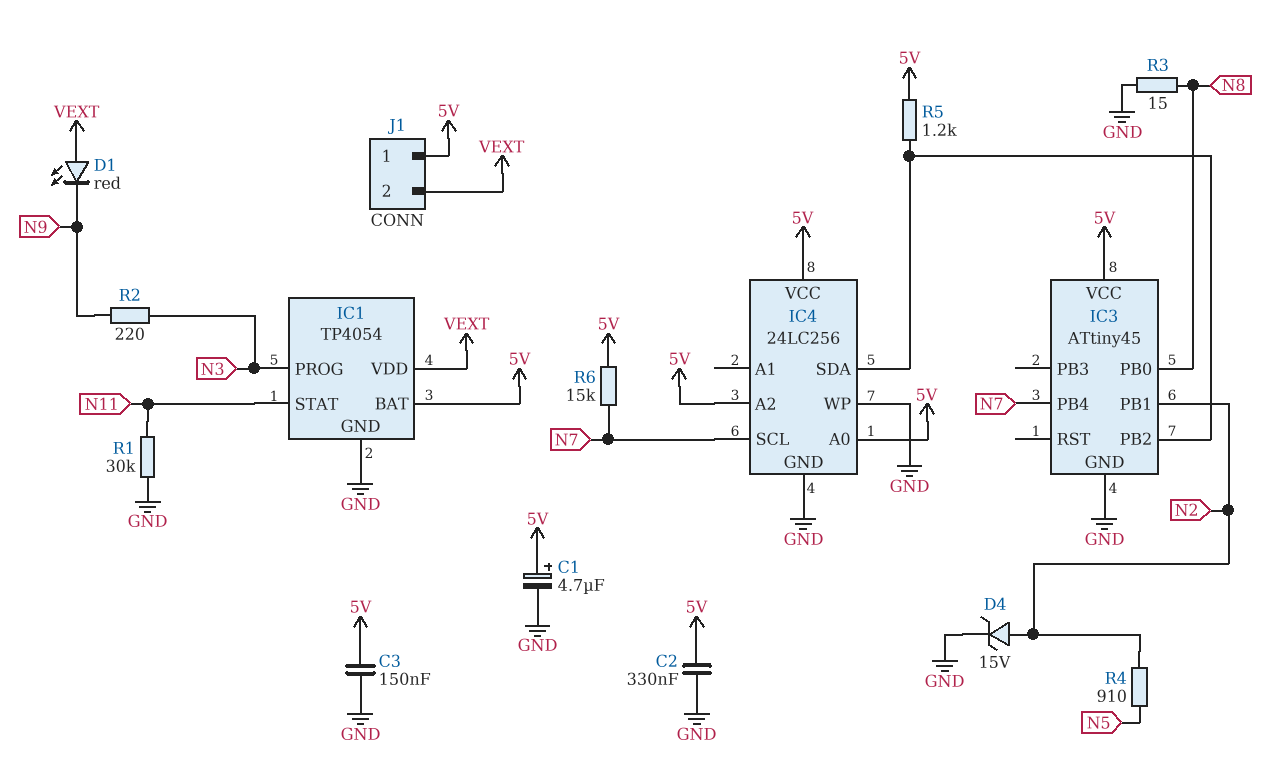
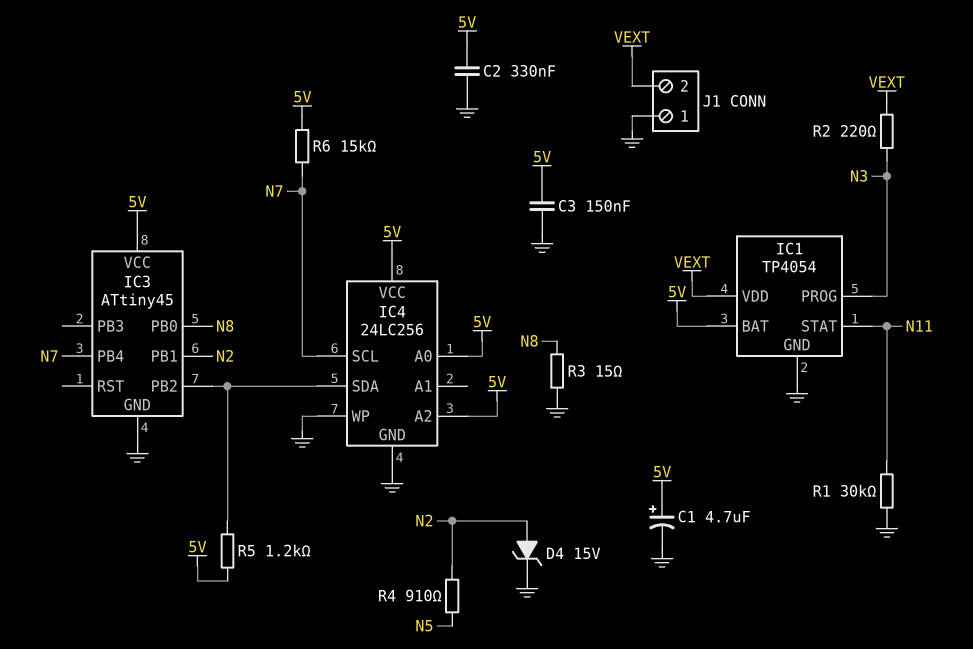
D1: LED red (A VEXT, K N9) -> none
J1 pin 1: 5V -> GND
R2: 220 (N3, N9) -> 220 (N3, VEXT)

